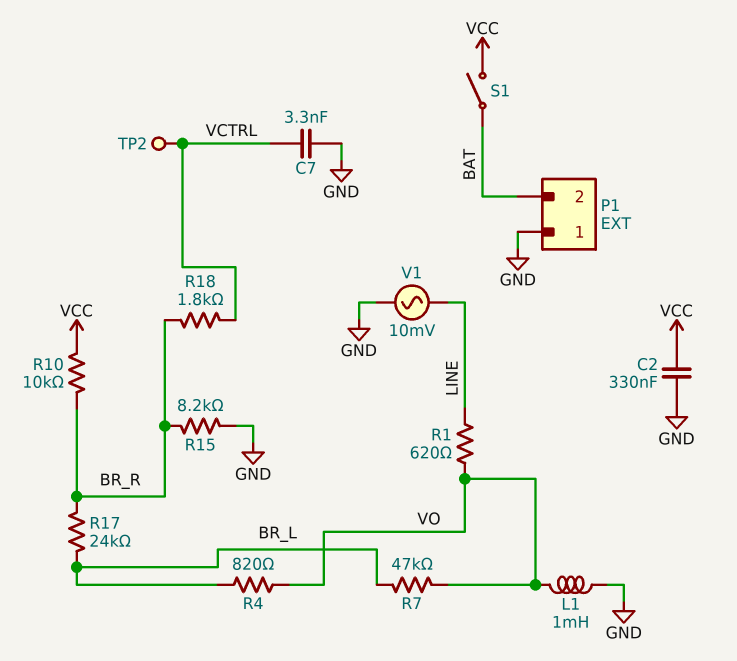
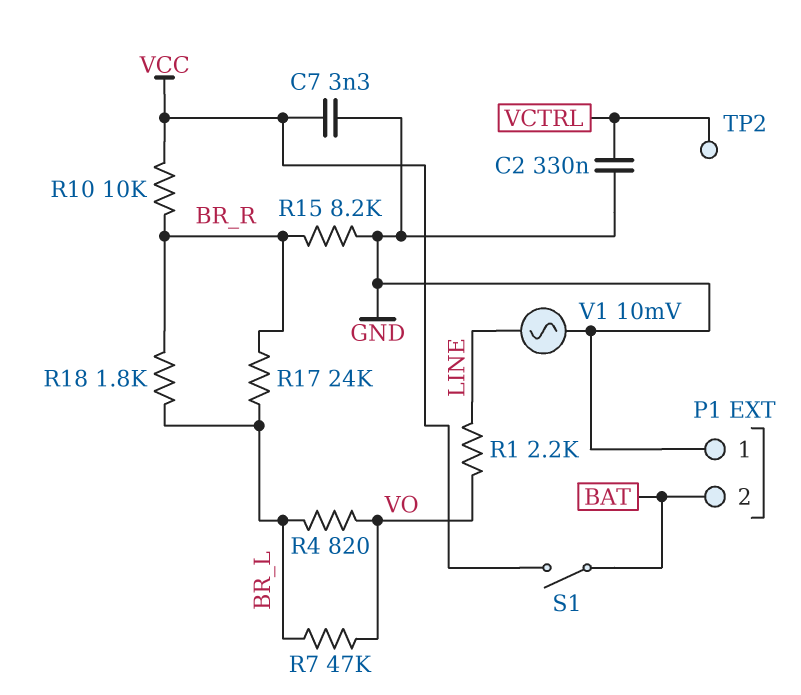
C2: 330nF (GND, VCC) -> 330nF (GND, VCTRL)
C7: 3.3nF (GND, VCTRL) -> 3.3nF (GND, VCC)
L1: 1mH (GND, VO) -> none
R1: 620 (LINE, VO) -> 2.2k (LINE, VO)
R18: 1.8k (BR_R, VCTRL) -> 1.8k (BR_L, BR_R)

